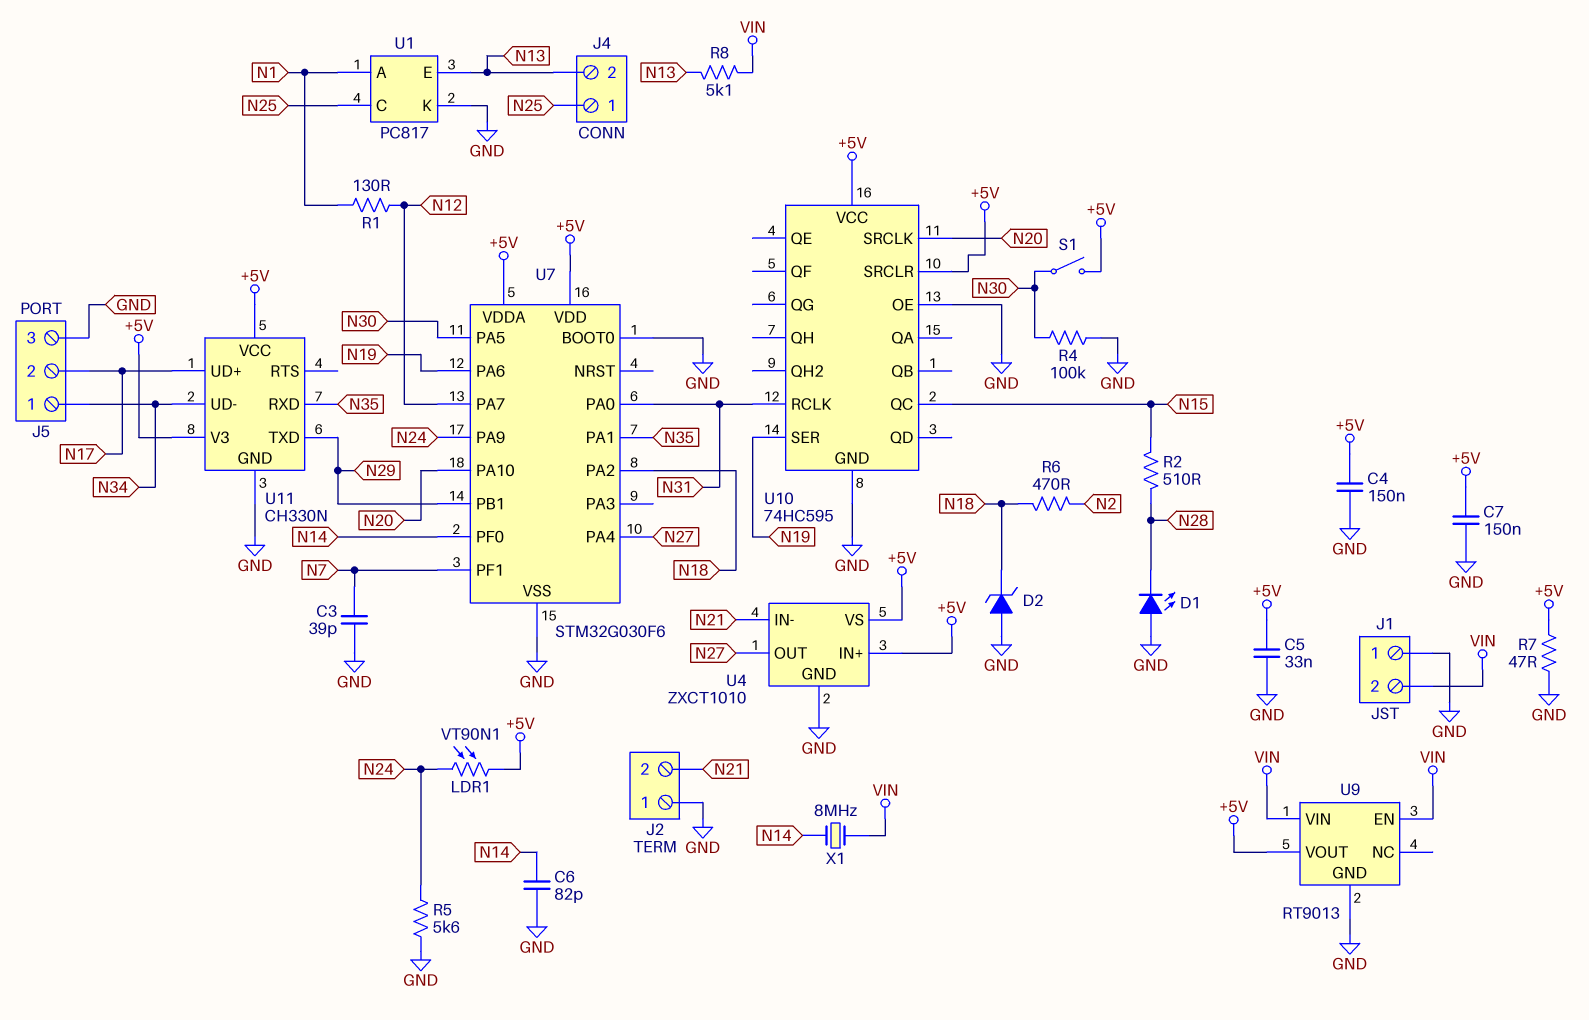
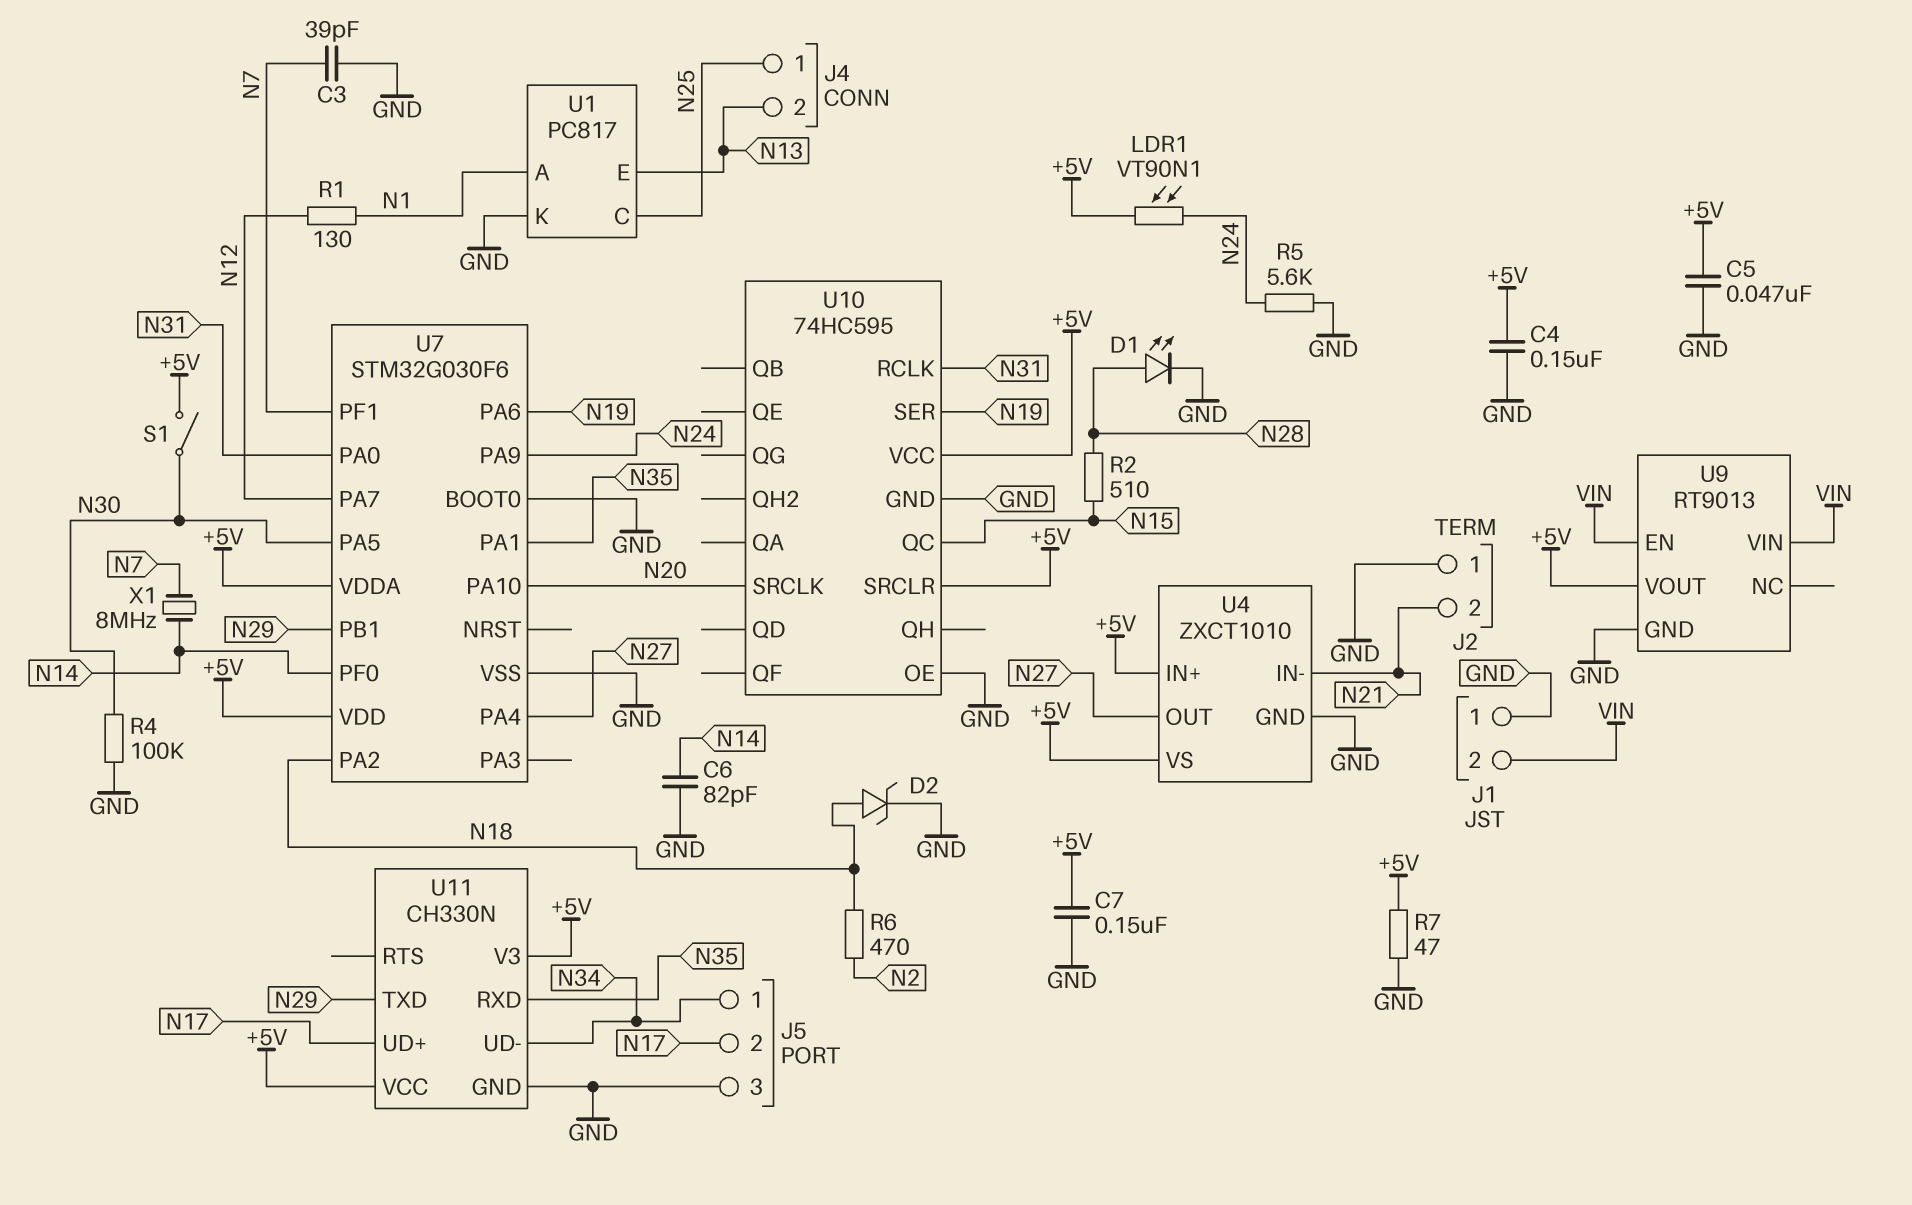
C5: 33nF (+5V, GND) -> 47nF (+5V, GND)
D1: LED (A GND, K N28) -> LED (A N28, K GND)
D2: zener (A GND, K N18) -> zener (A N18, K GND)
R8: 5.1k (N13, VIN) -> none
X1: 8MHz (N14, VIN) -> 8MHz (N7, N14)

